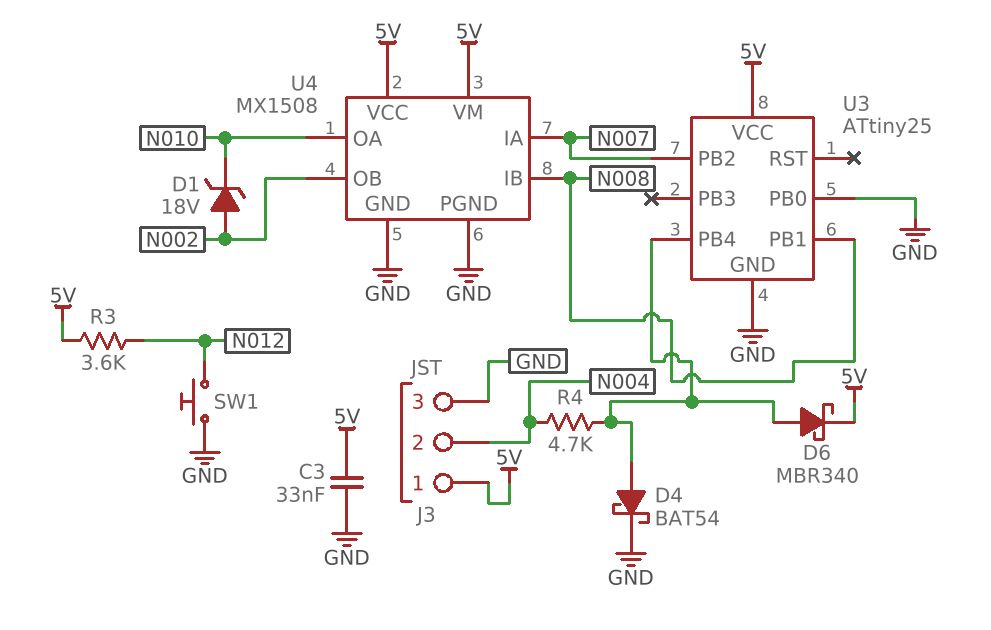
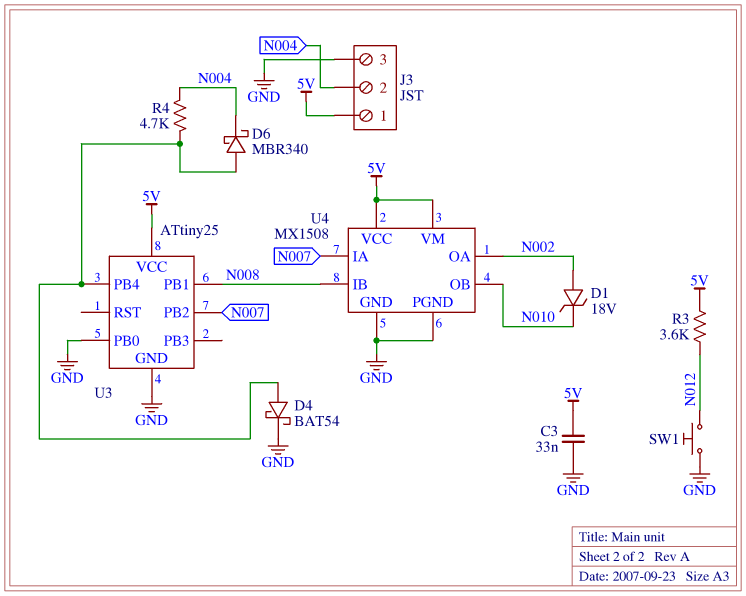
D6: schottky MBR340 (A U3/PB4, K 5V) -> schottky MBR340 (A U3/PB4, K N004)
U4 pin OA: N010 -> N002
U4 pin OB: N002 -> N010

